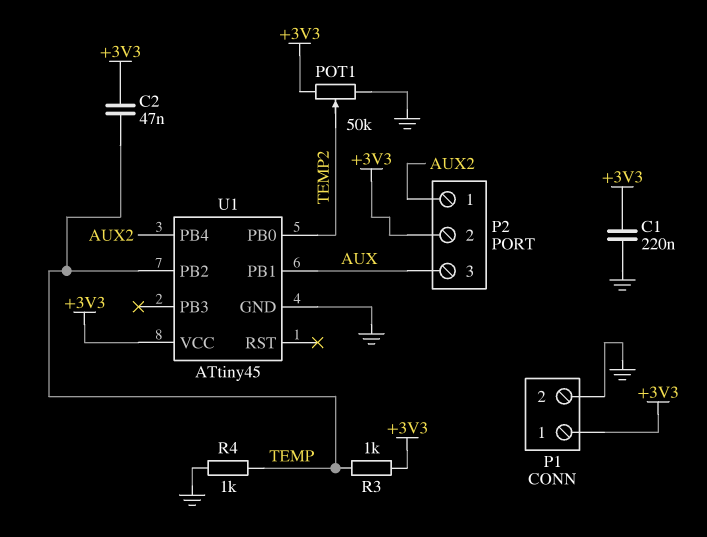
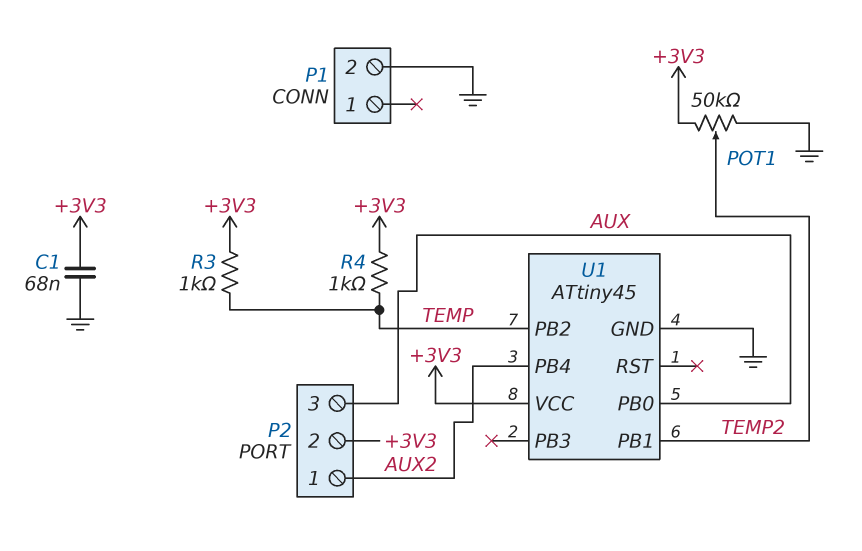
C1: 220nF (+3V3, GND) -> 68nF (+3V3, GND)
C2: 47nF (+3V3, TEMP) -> none
P1 pin 1: +3V3 -> none
R4: 1k (GND, TEMP) -> 1k (+3V3, TEMP)
U1 pin PB0: TEMP2 -> AUX
U1 pin PB1: AUX -> TEMP2

